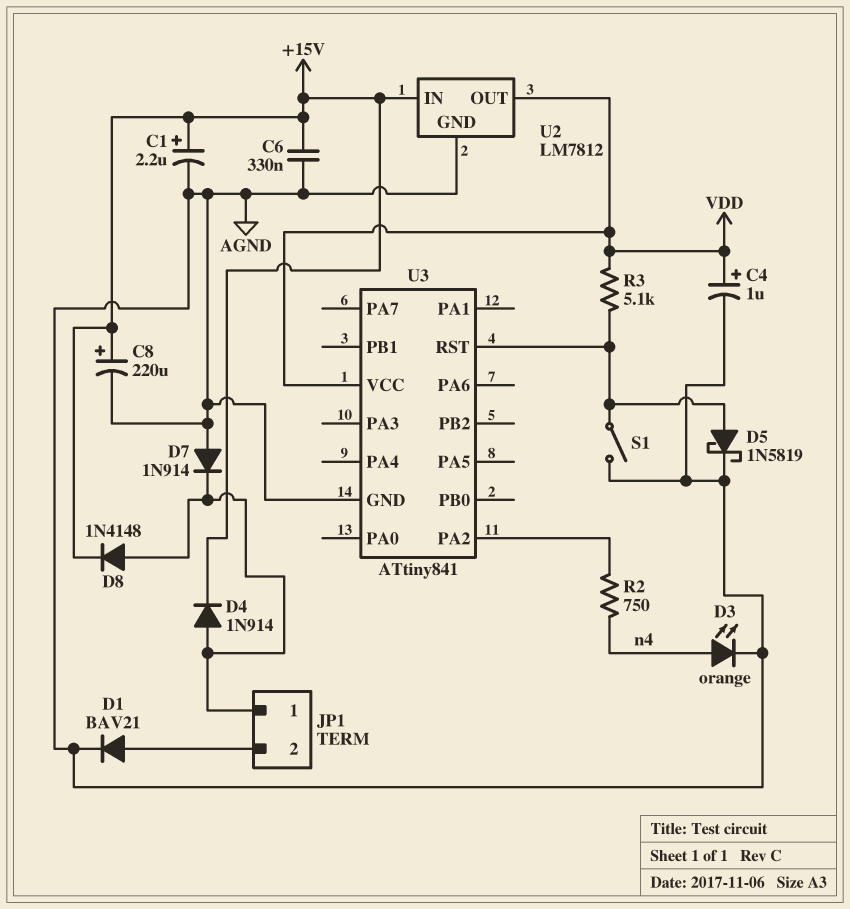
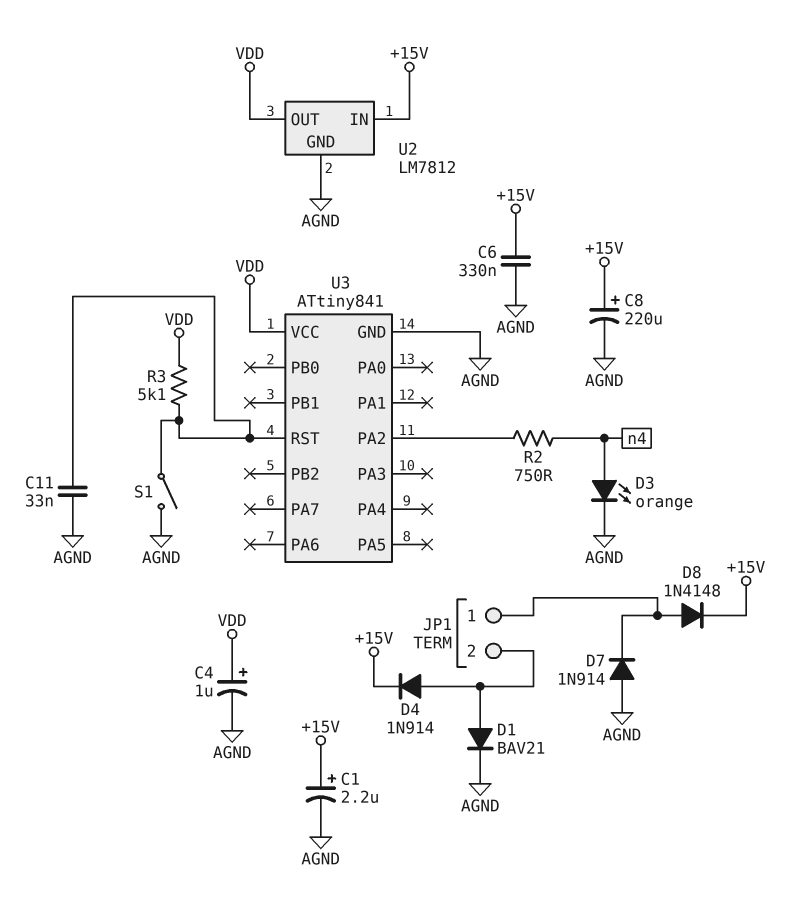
C11: none -> 33nF (AGND, U3/RST)
D4: diode 1N914 (A JP1/1, K +15V) -> diode 1N914 (A JP1/2, K +15V)
D5: schottky 1N5819 (A U3/RST, K AGND) -> none

